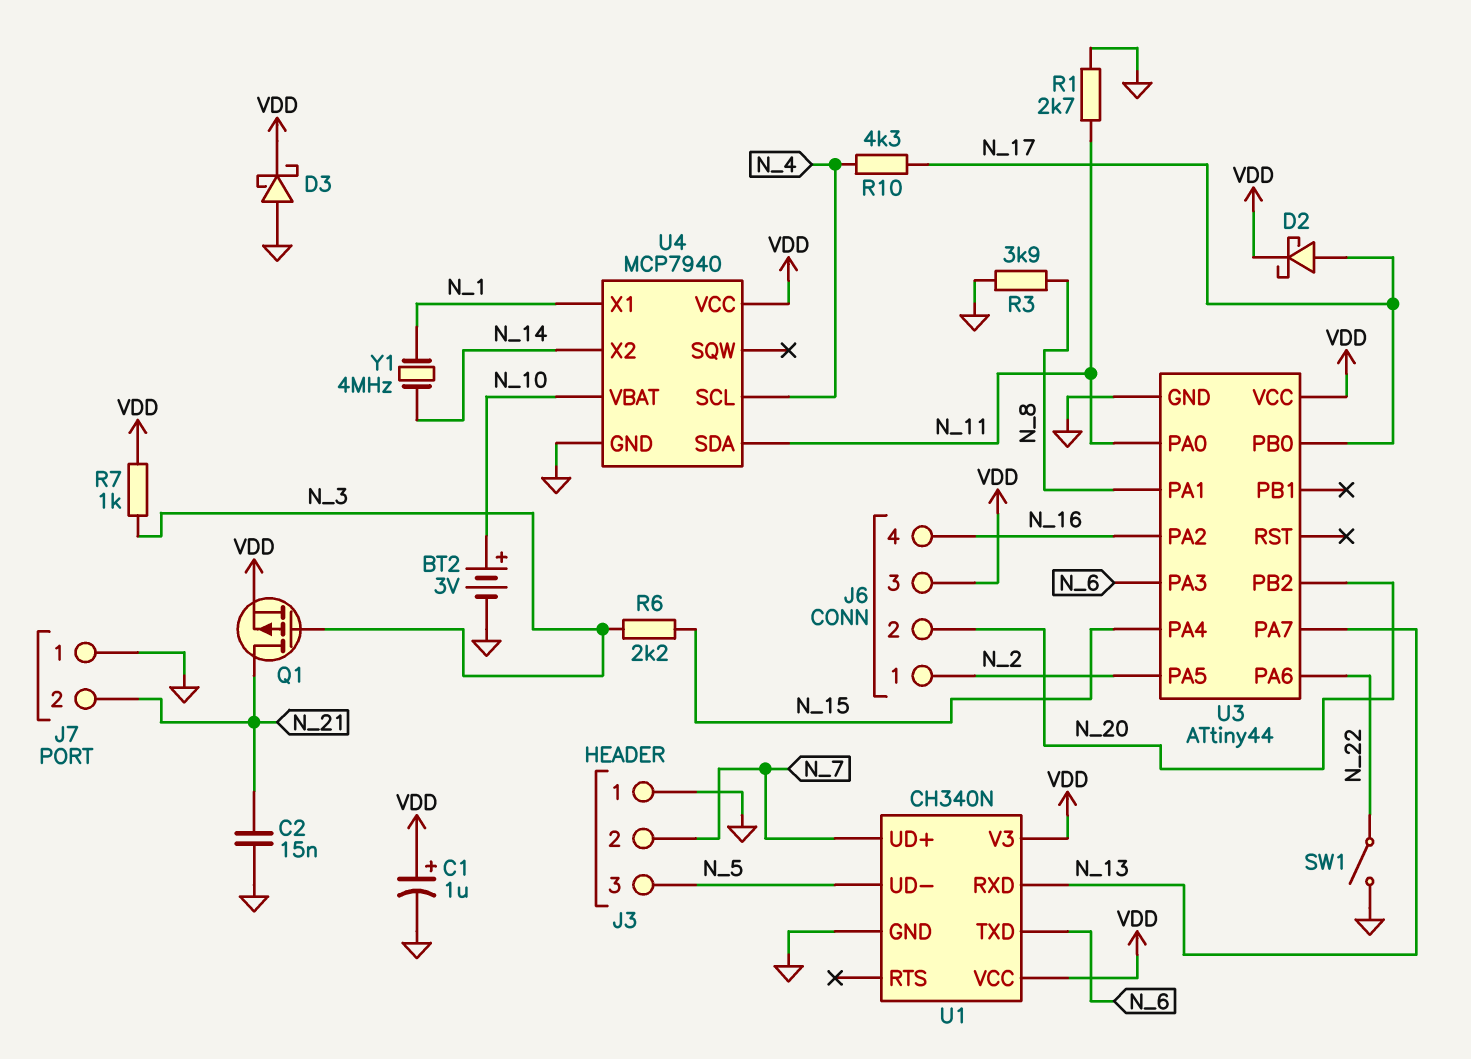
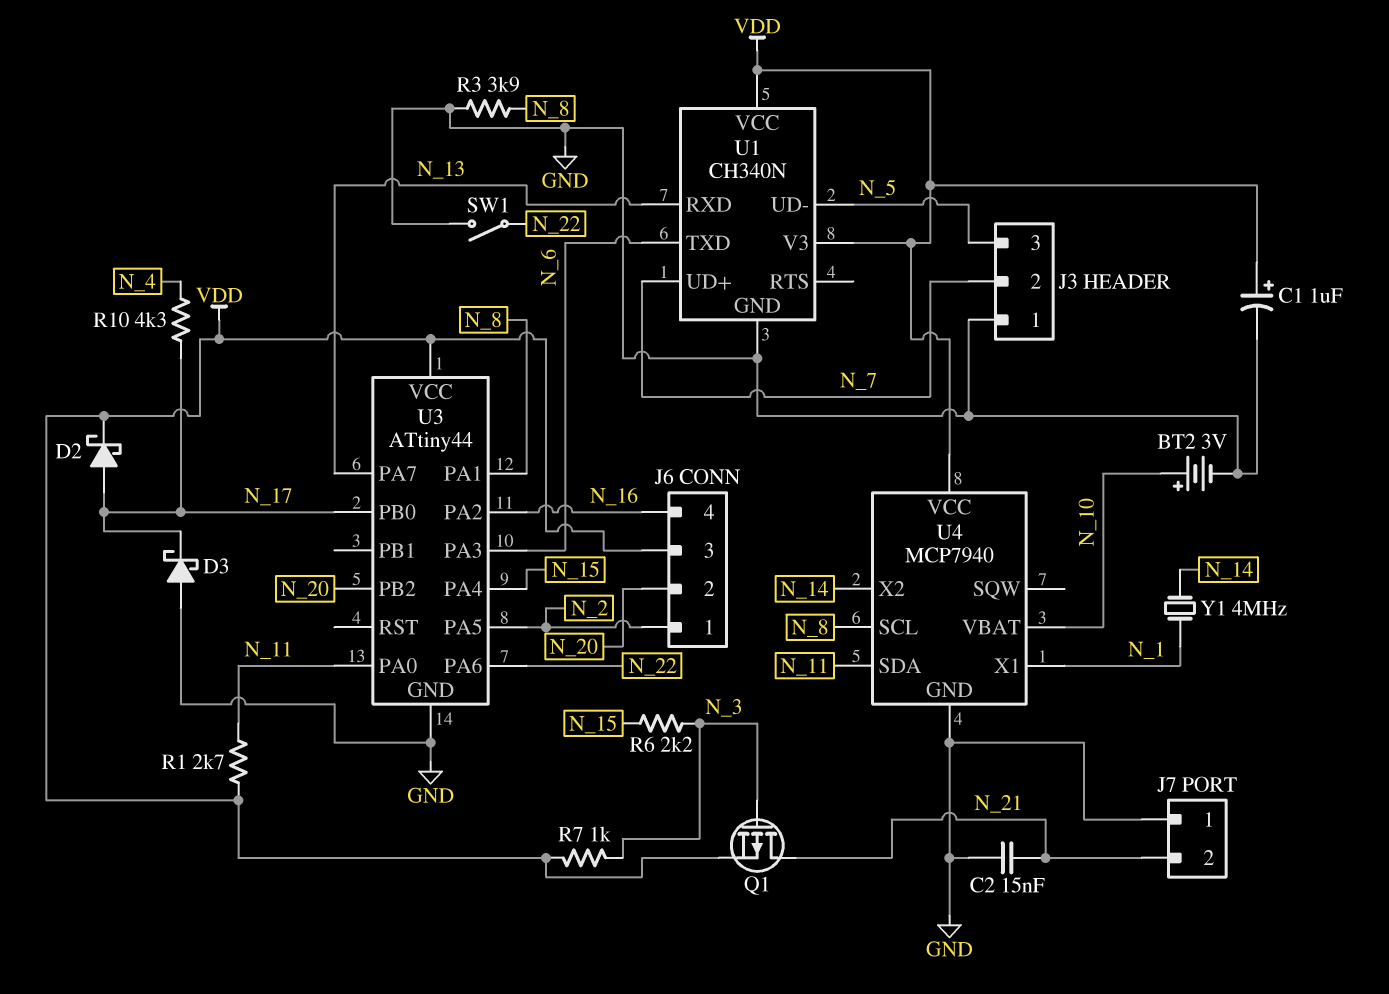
D3: schottky (A GND, K VDD) -> schottky (A GND, K N_17)
R1: 2.7k (GND, N_11) -> 2.7k (N_11, VDD)
U4 pin SCL: N_4 -> N_8

